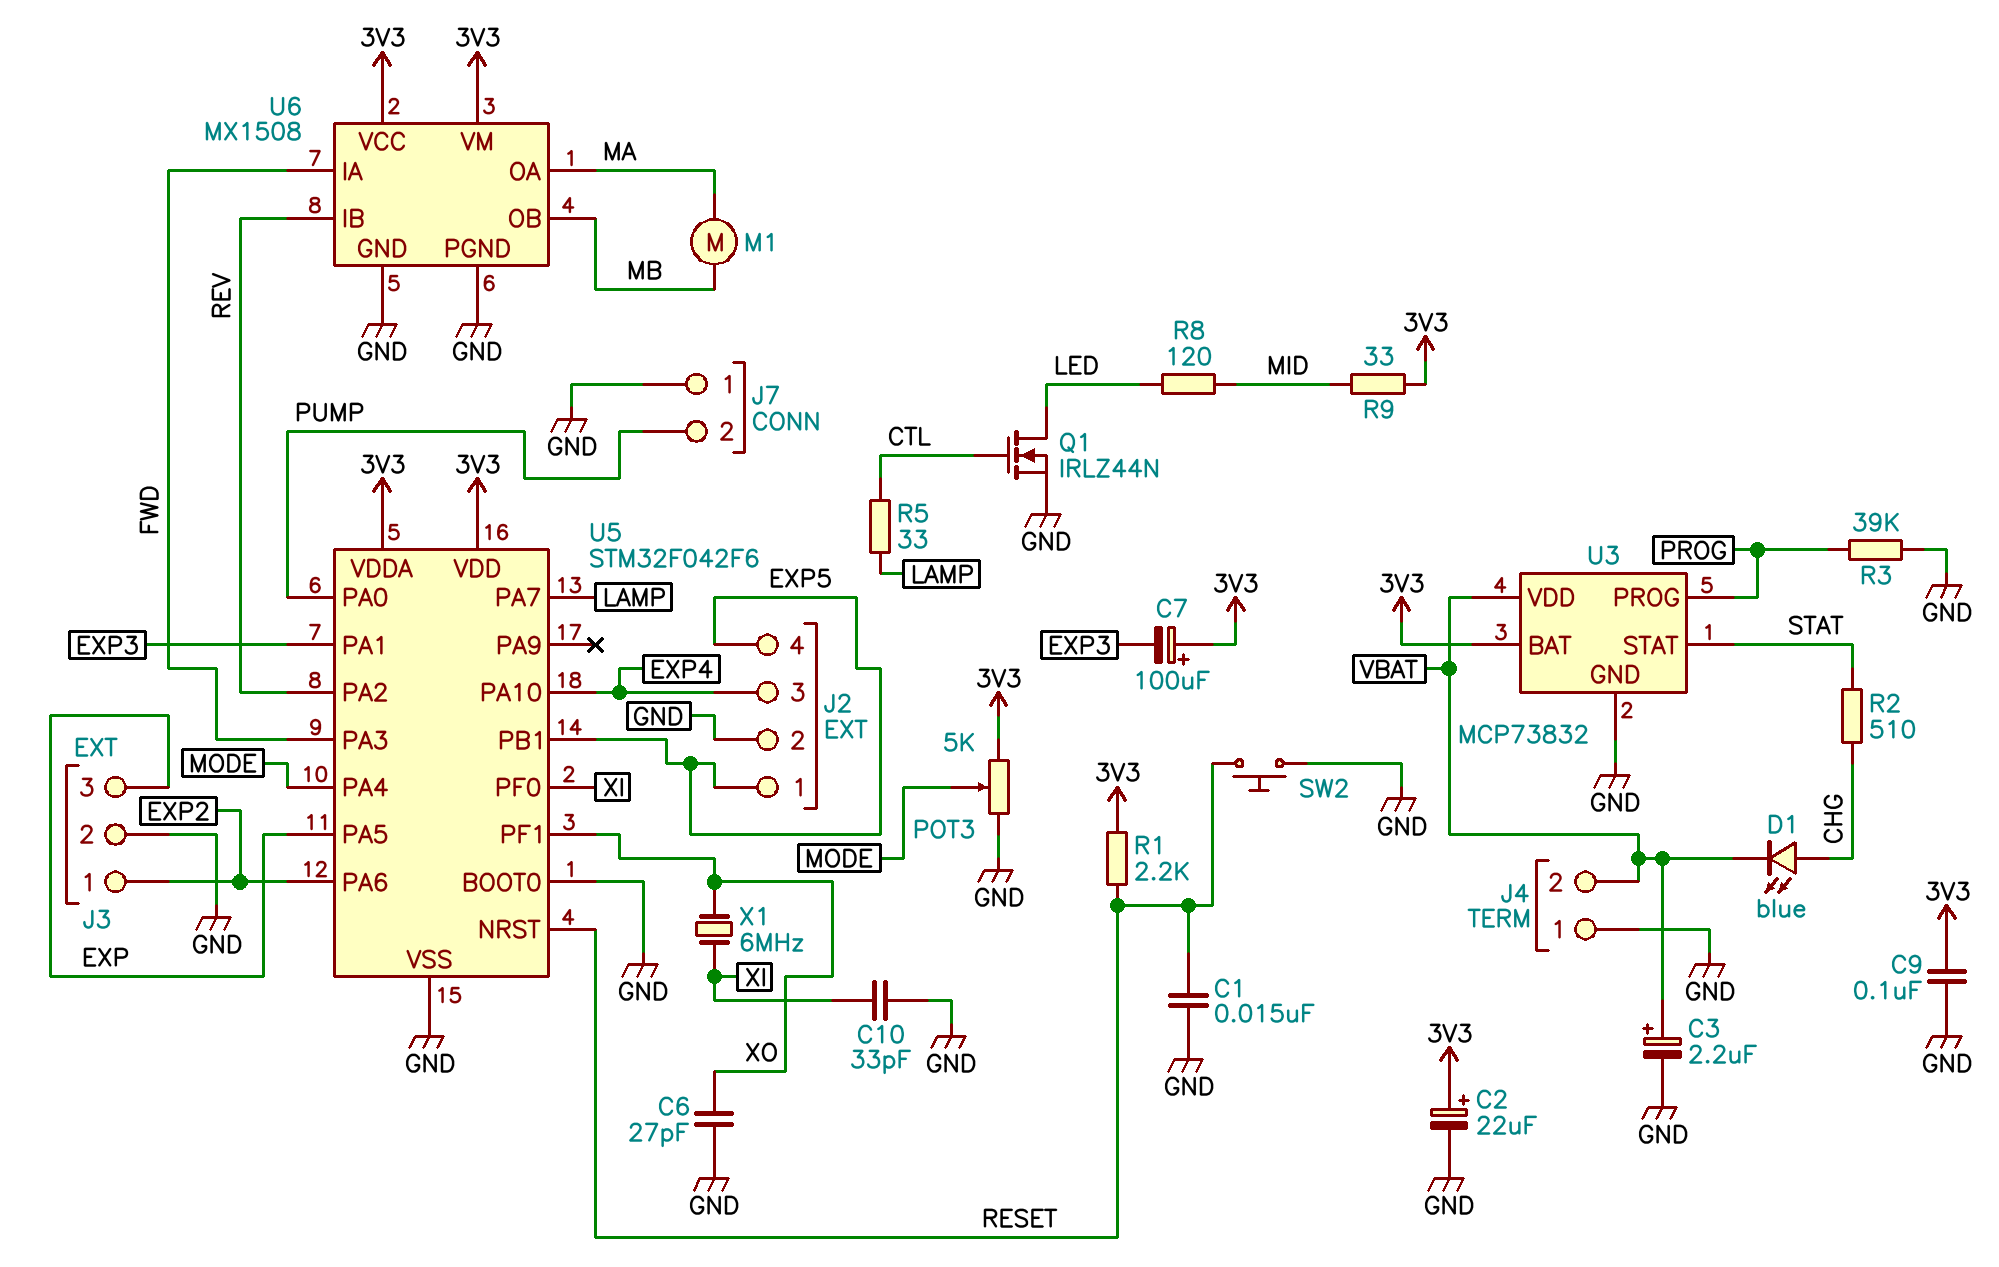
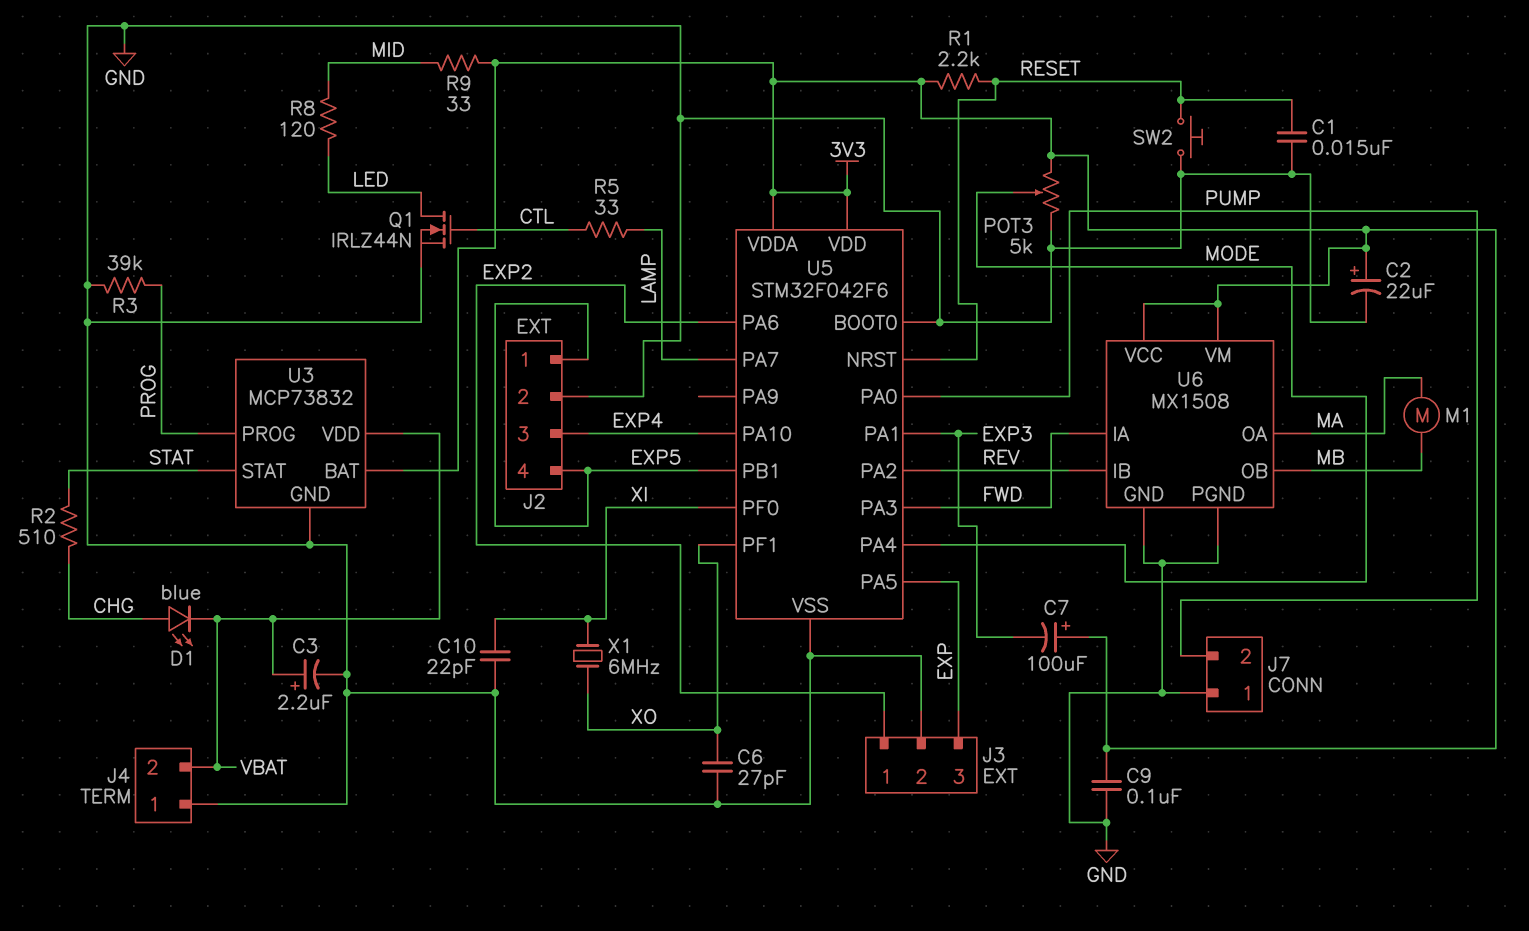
C10: 33pF (GND, XI) -> 22pF (GND, XI)

